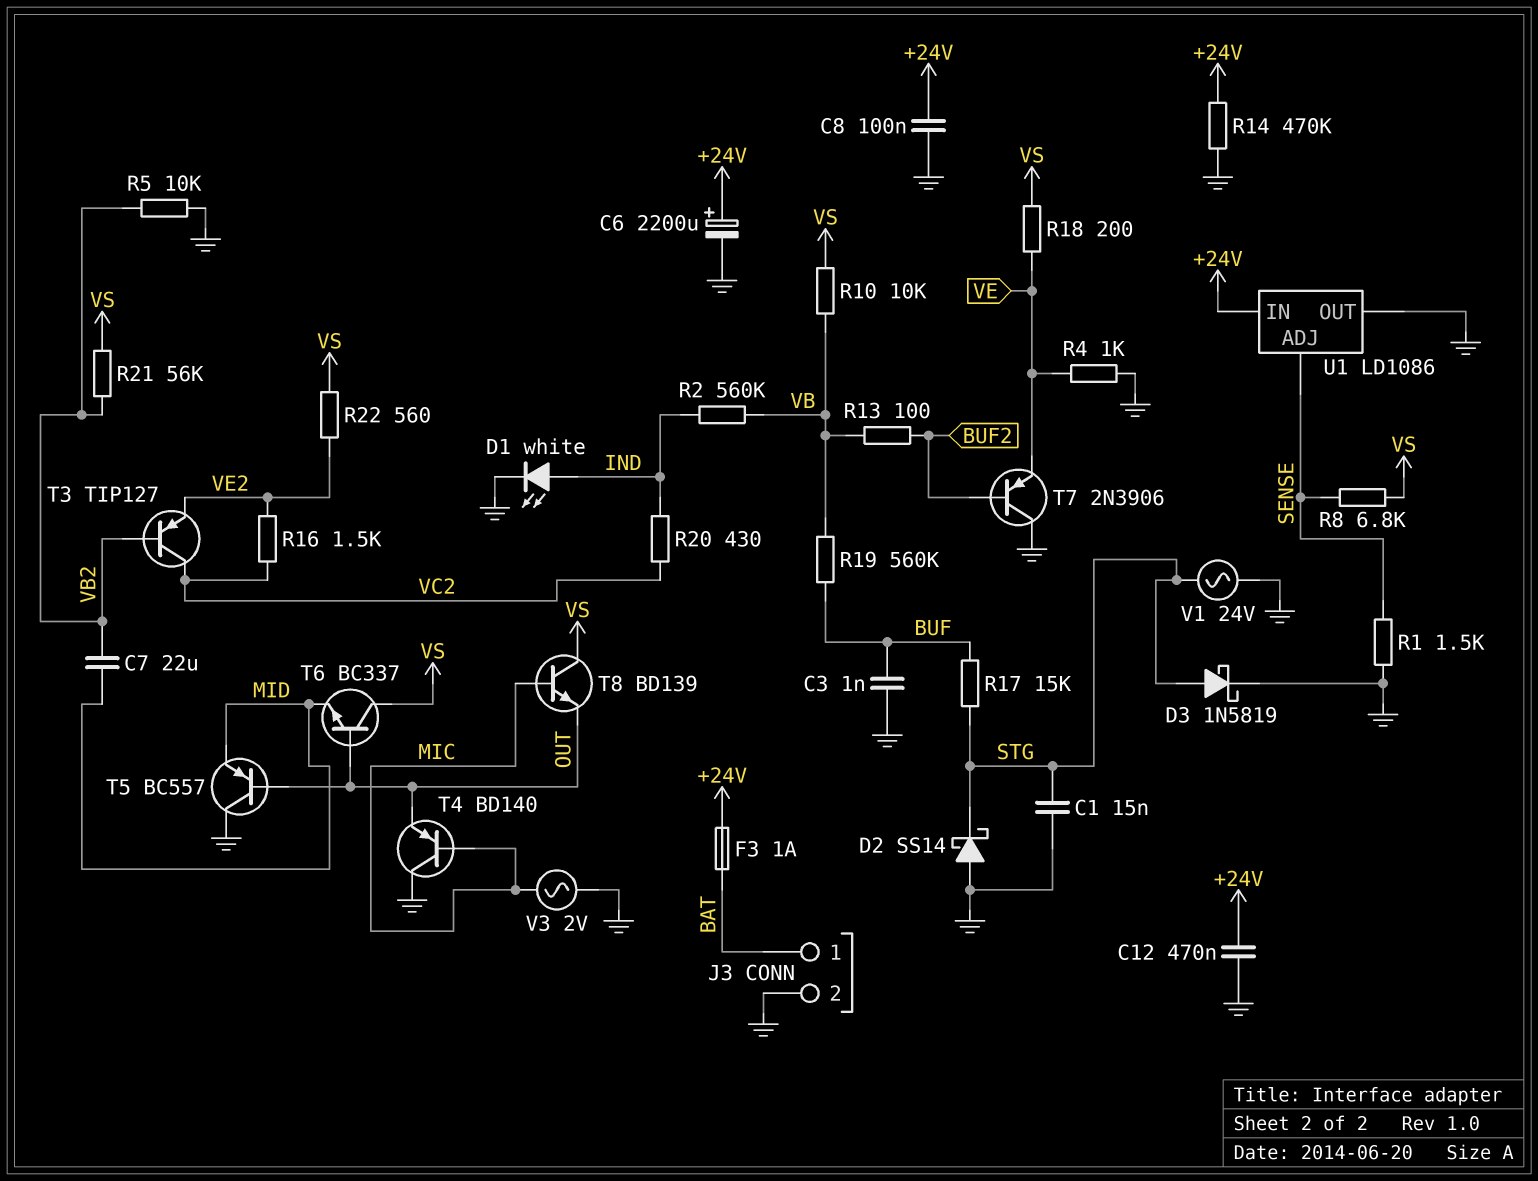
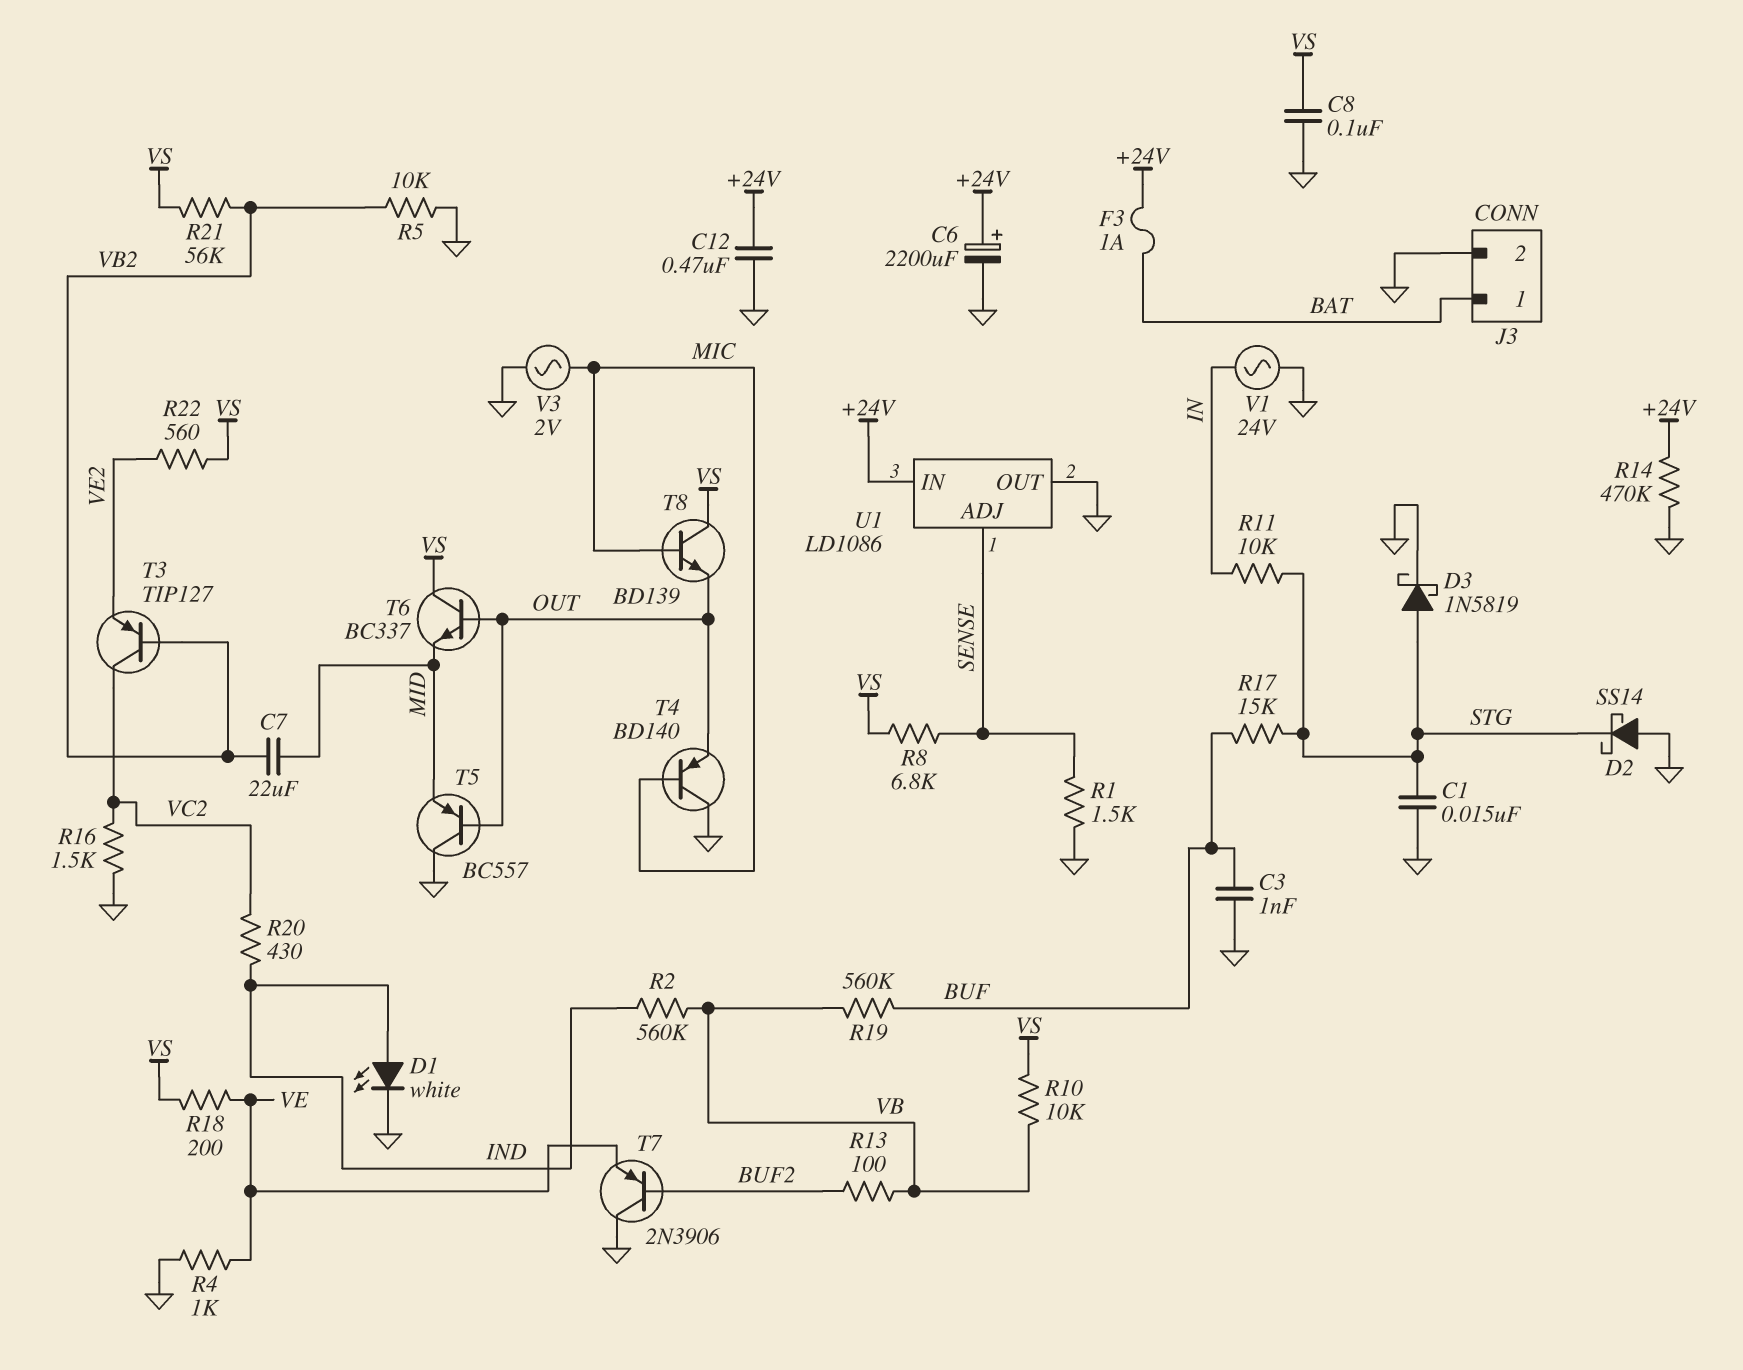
C8: 100nF (+24V, GND) -> 100nF (GND, VS)
R11: none -> 10k (IN, STG)
R16: 1.5k (VC2, VE2) -> 1.5k (GND, VC2)
V1: AC 24V (GND, STG) -> AC 24V (GND, IN)

